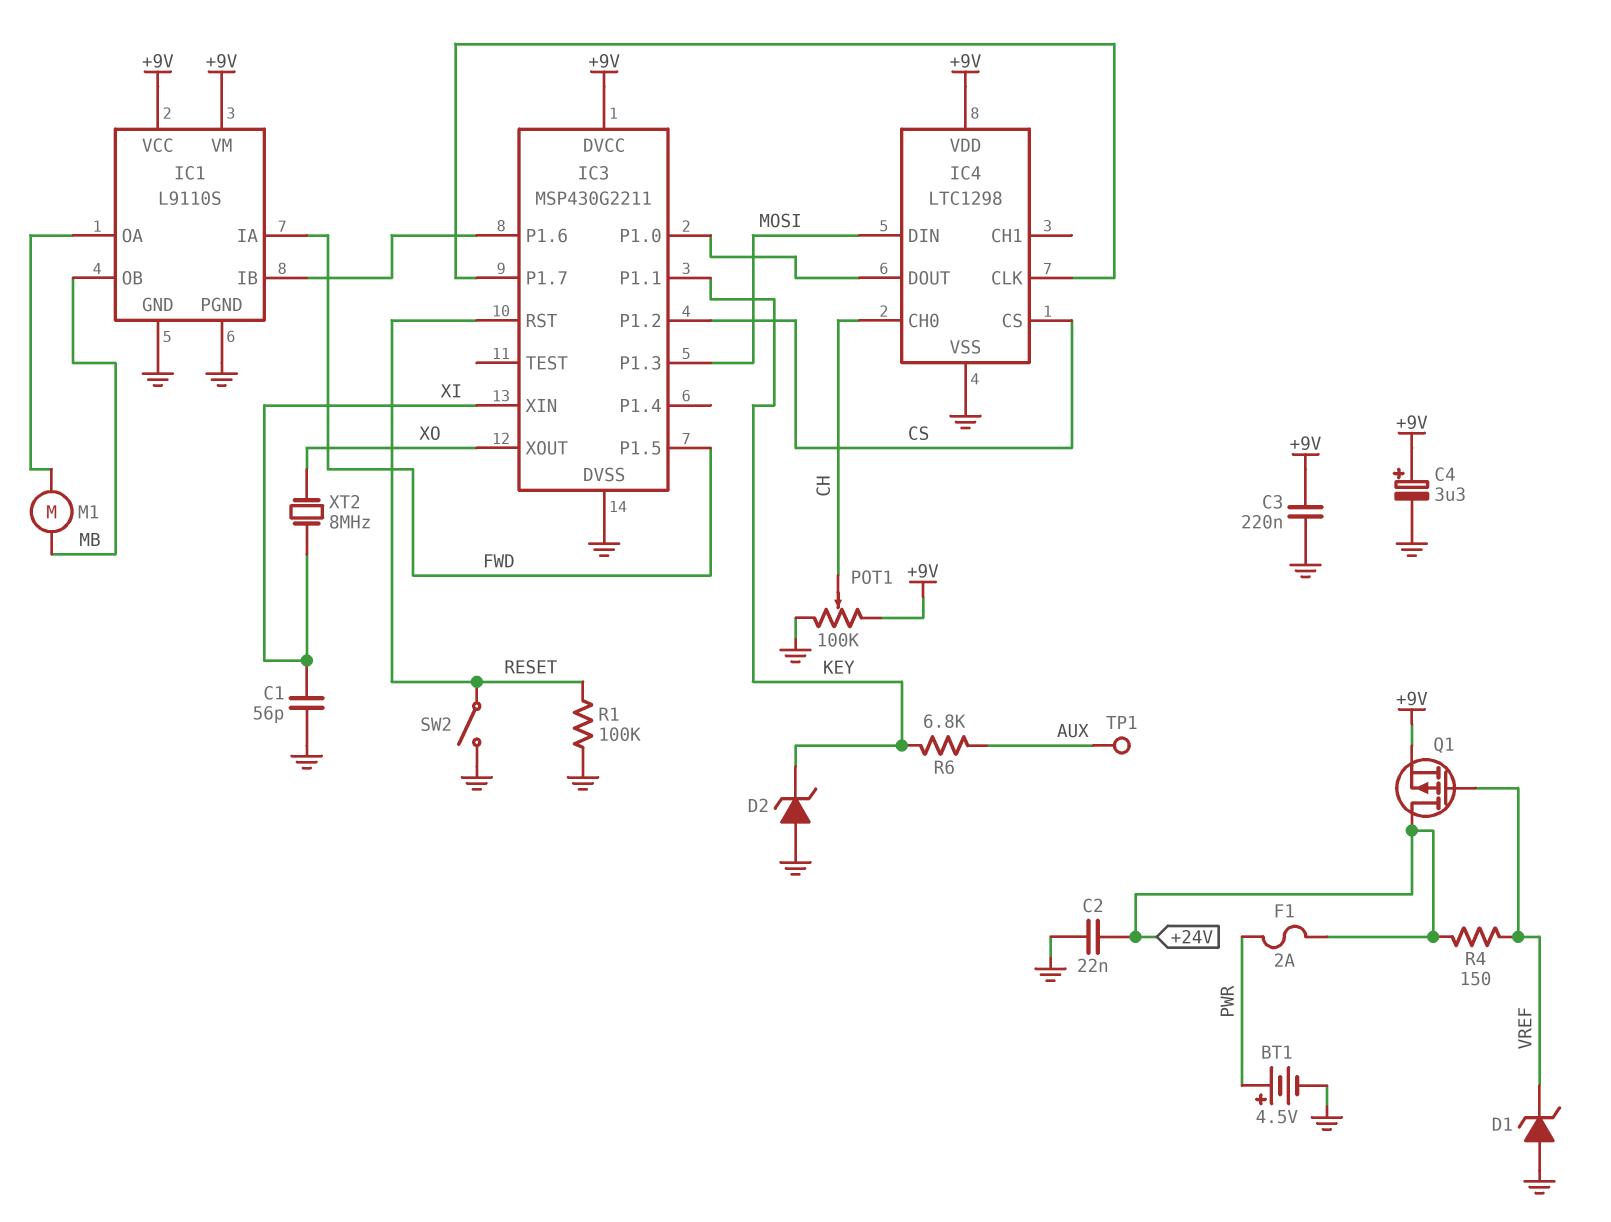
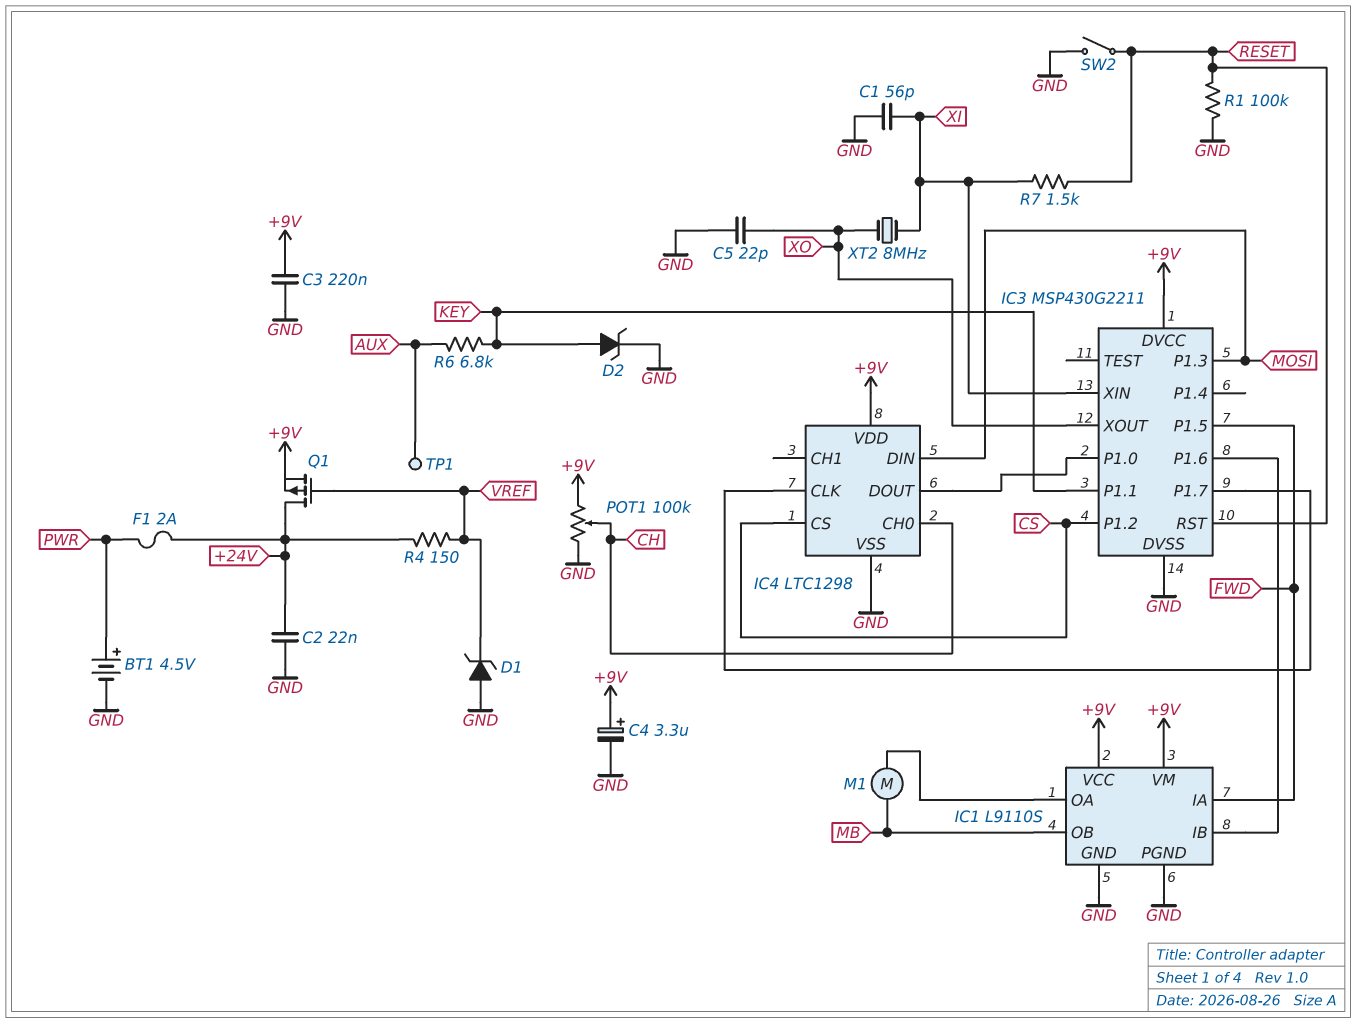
C5: none -> 22pF (GND, XO)
D2: zener (A GND, K KEY) -> zener (A KEY, K GND)
R7: none -> 1.5k (RESET, XI)

